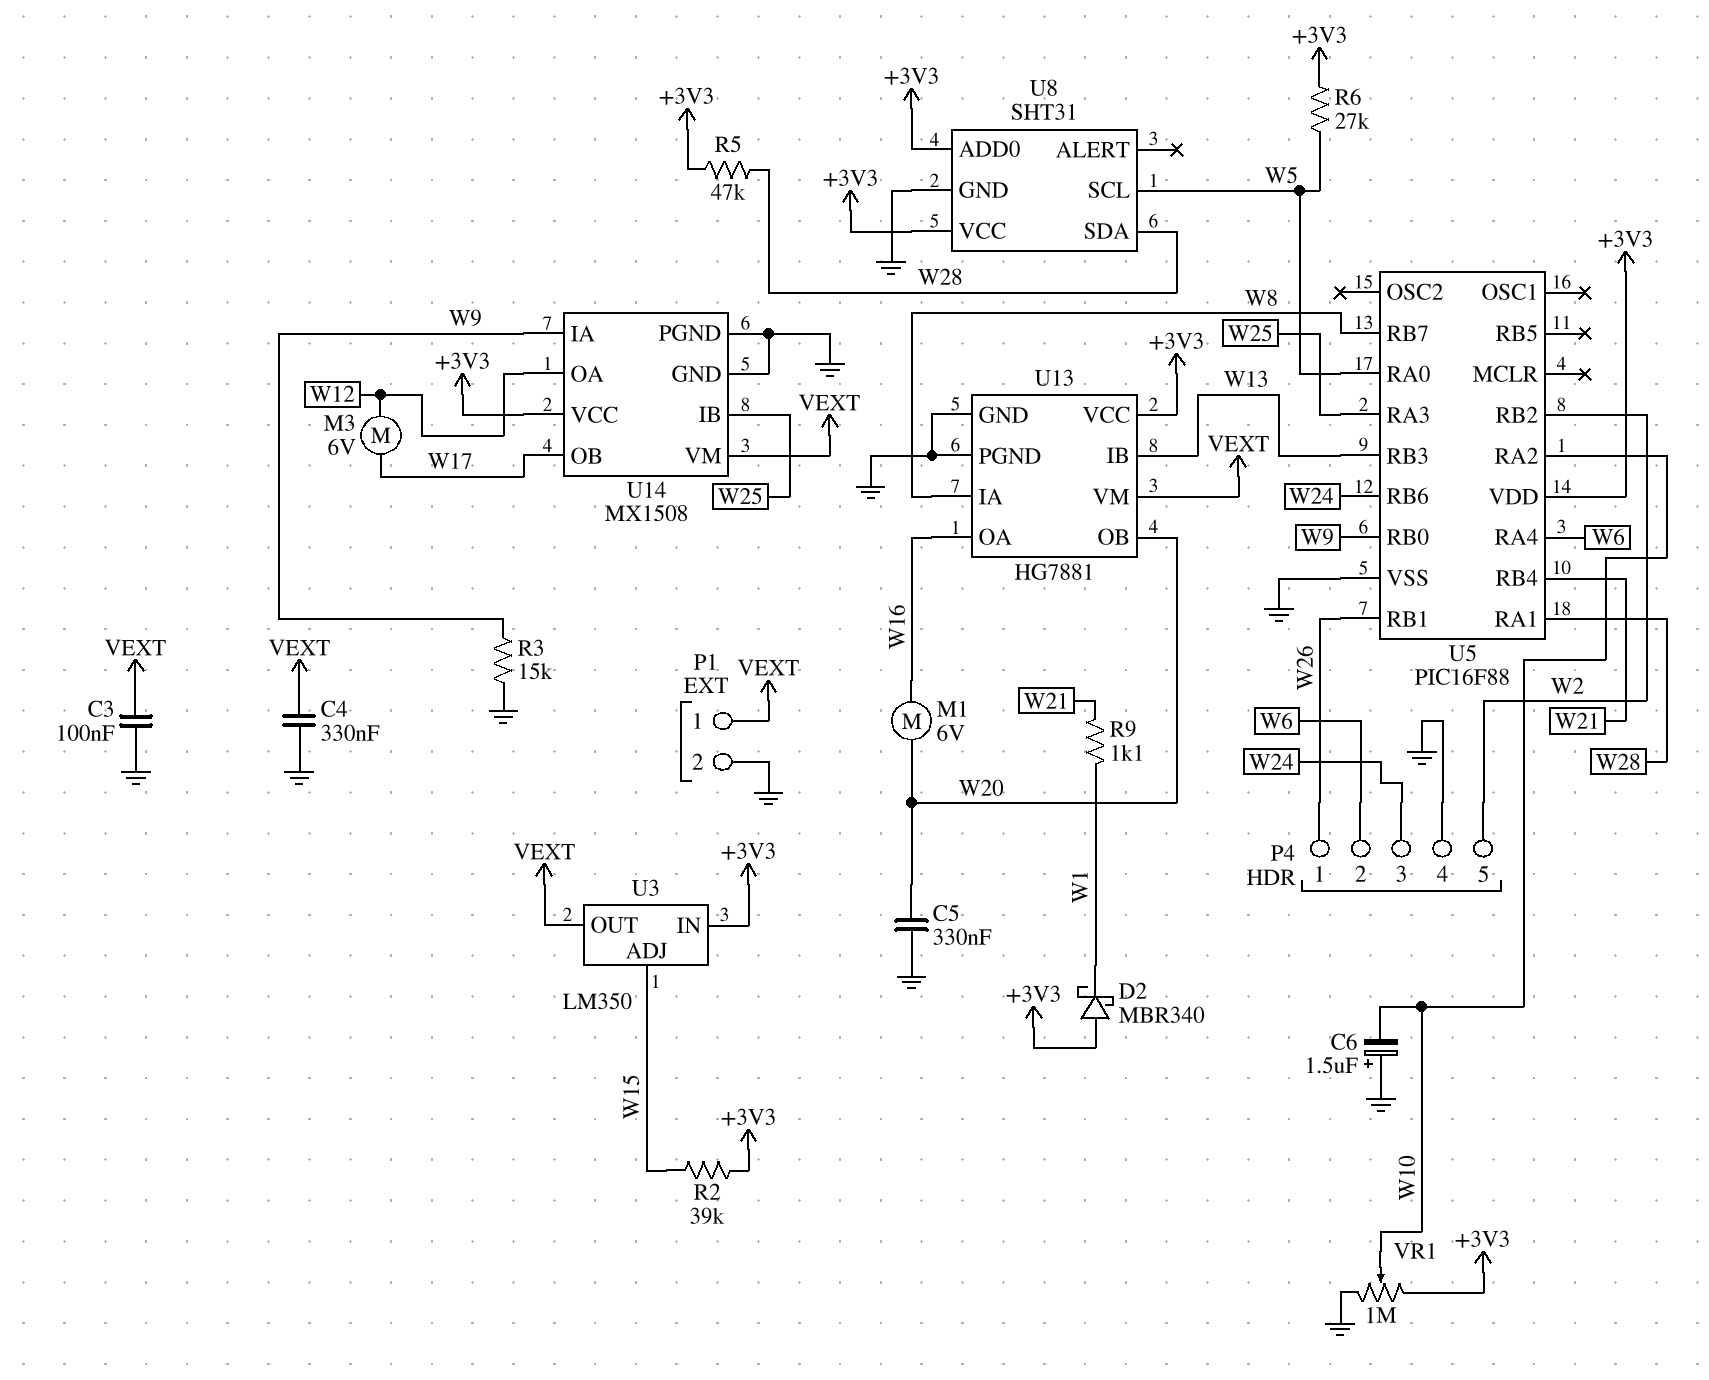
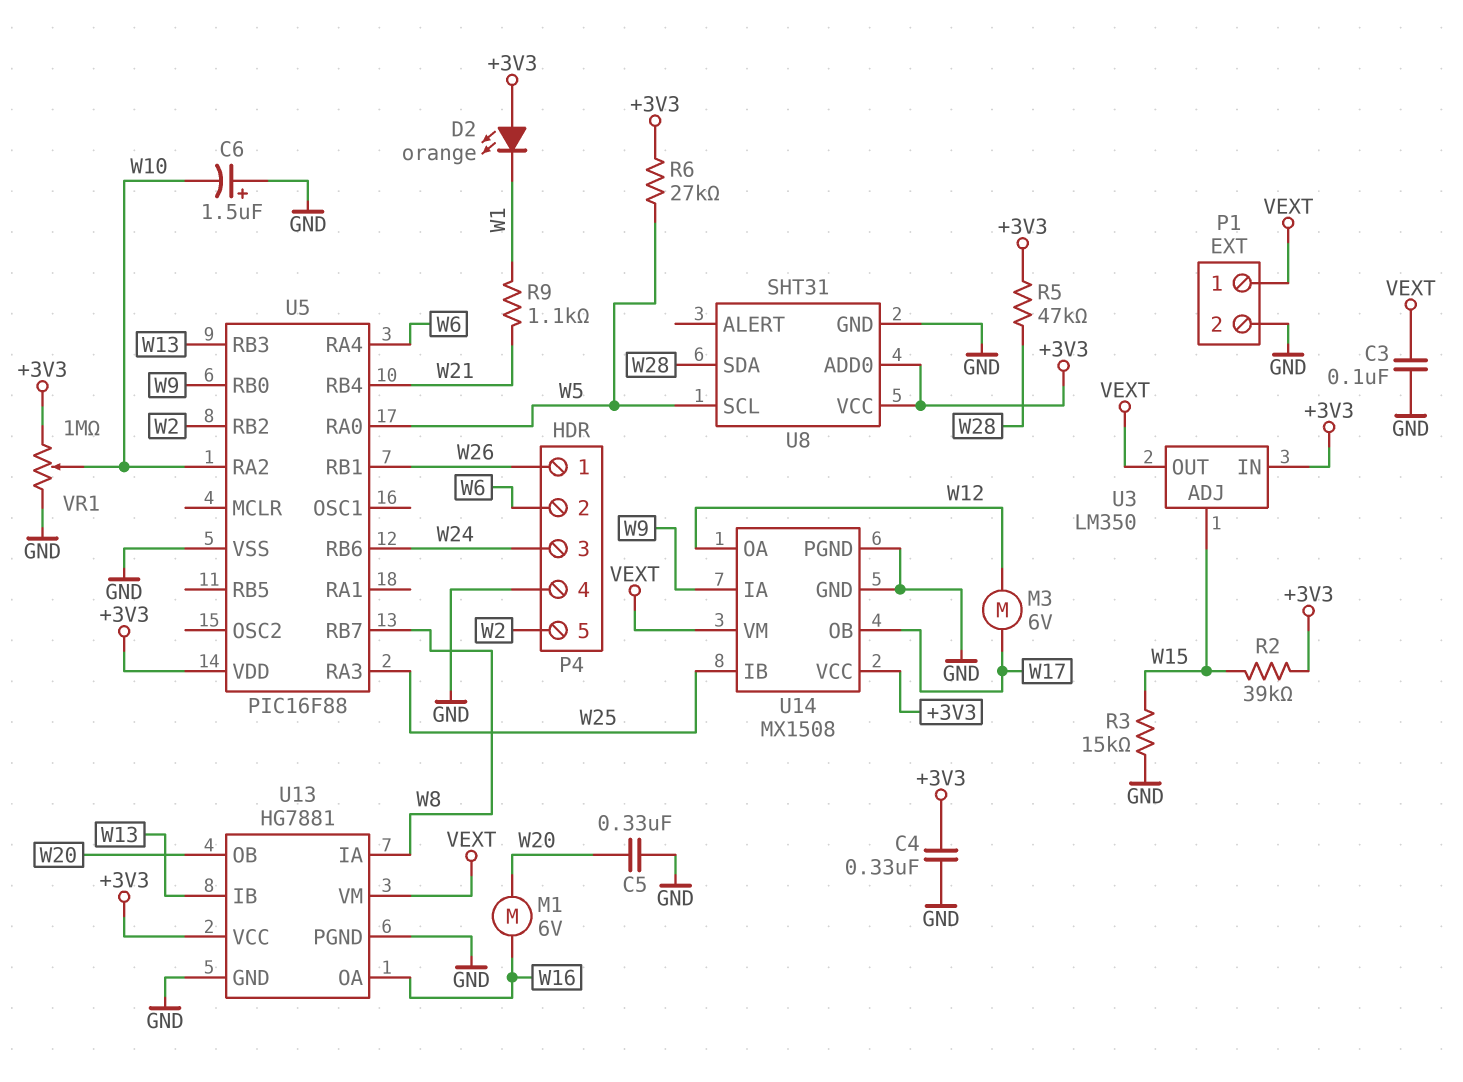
C4: 330nF (GND, VEXT) -> 330nF (+3V3, GND)
D2: schottky MBR340 (A +3V3, K W1) -> LED orange (A +3V3, K W1)
R3: 15k (GND, W9) -> 15k (GND, W15)
U5 pin RA1: W28 -> none

